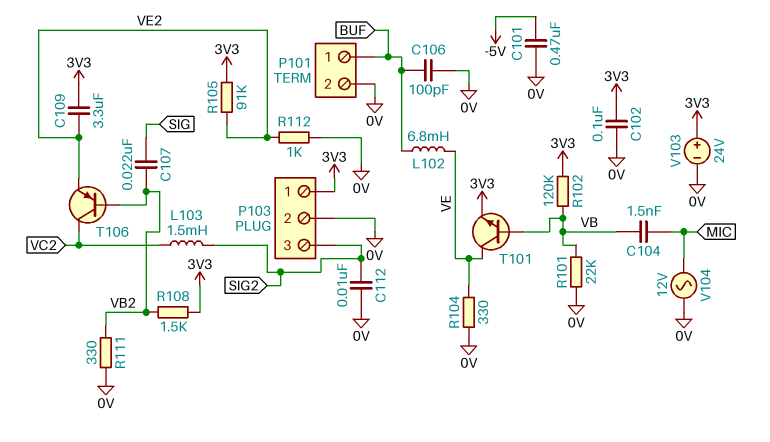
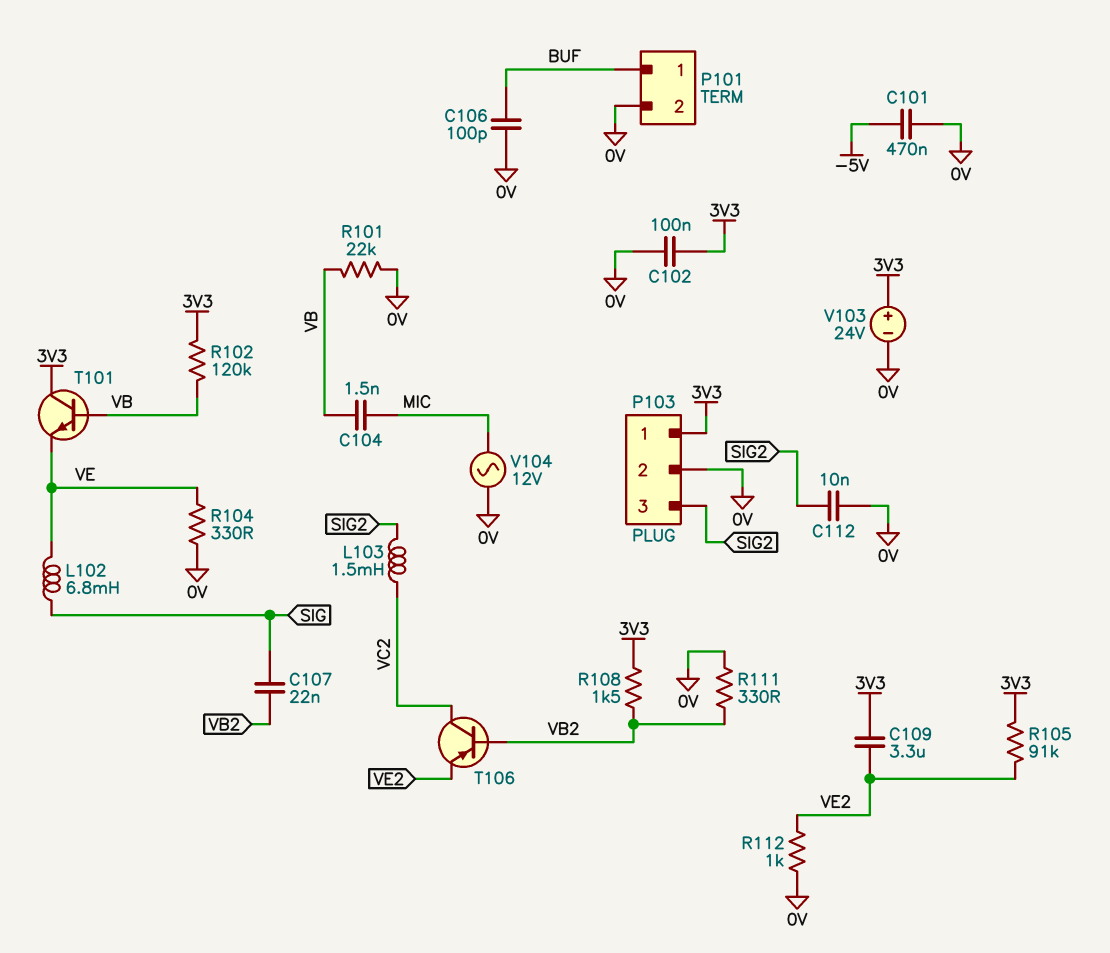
L102: 6.8mH (BUF, VE) -> 6.8mH (SIG, VE)
T101: NPN (B VB, C VE, E 3V3) -> NPN (B VB, C 3V3, E VE)

